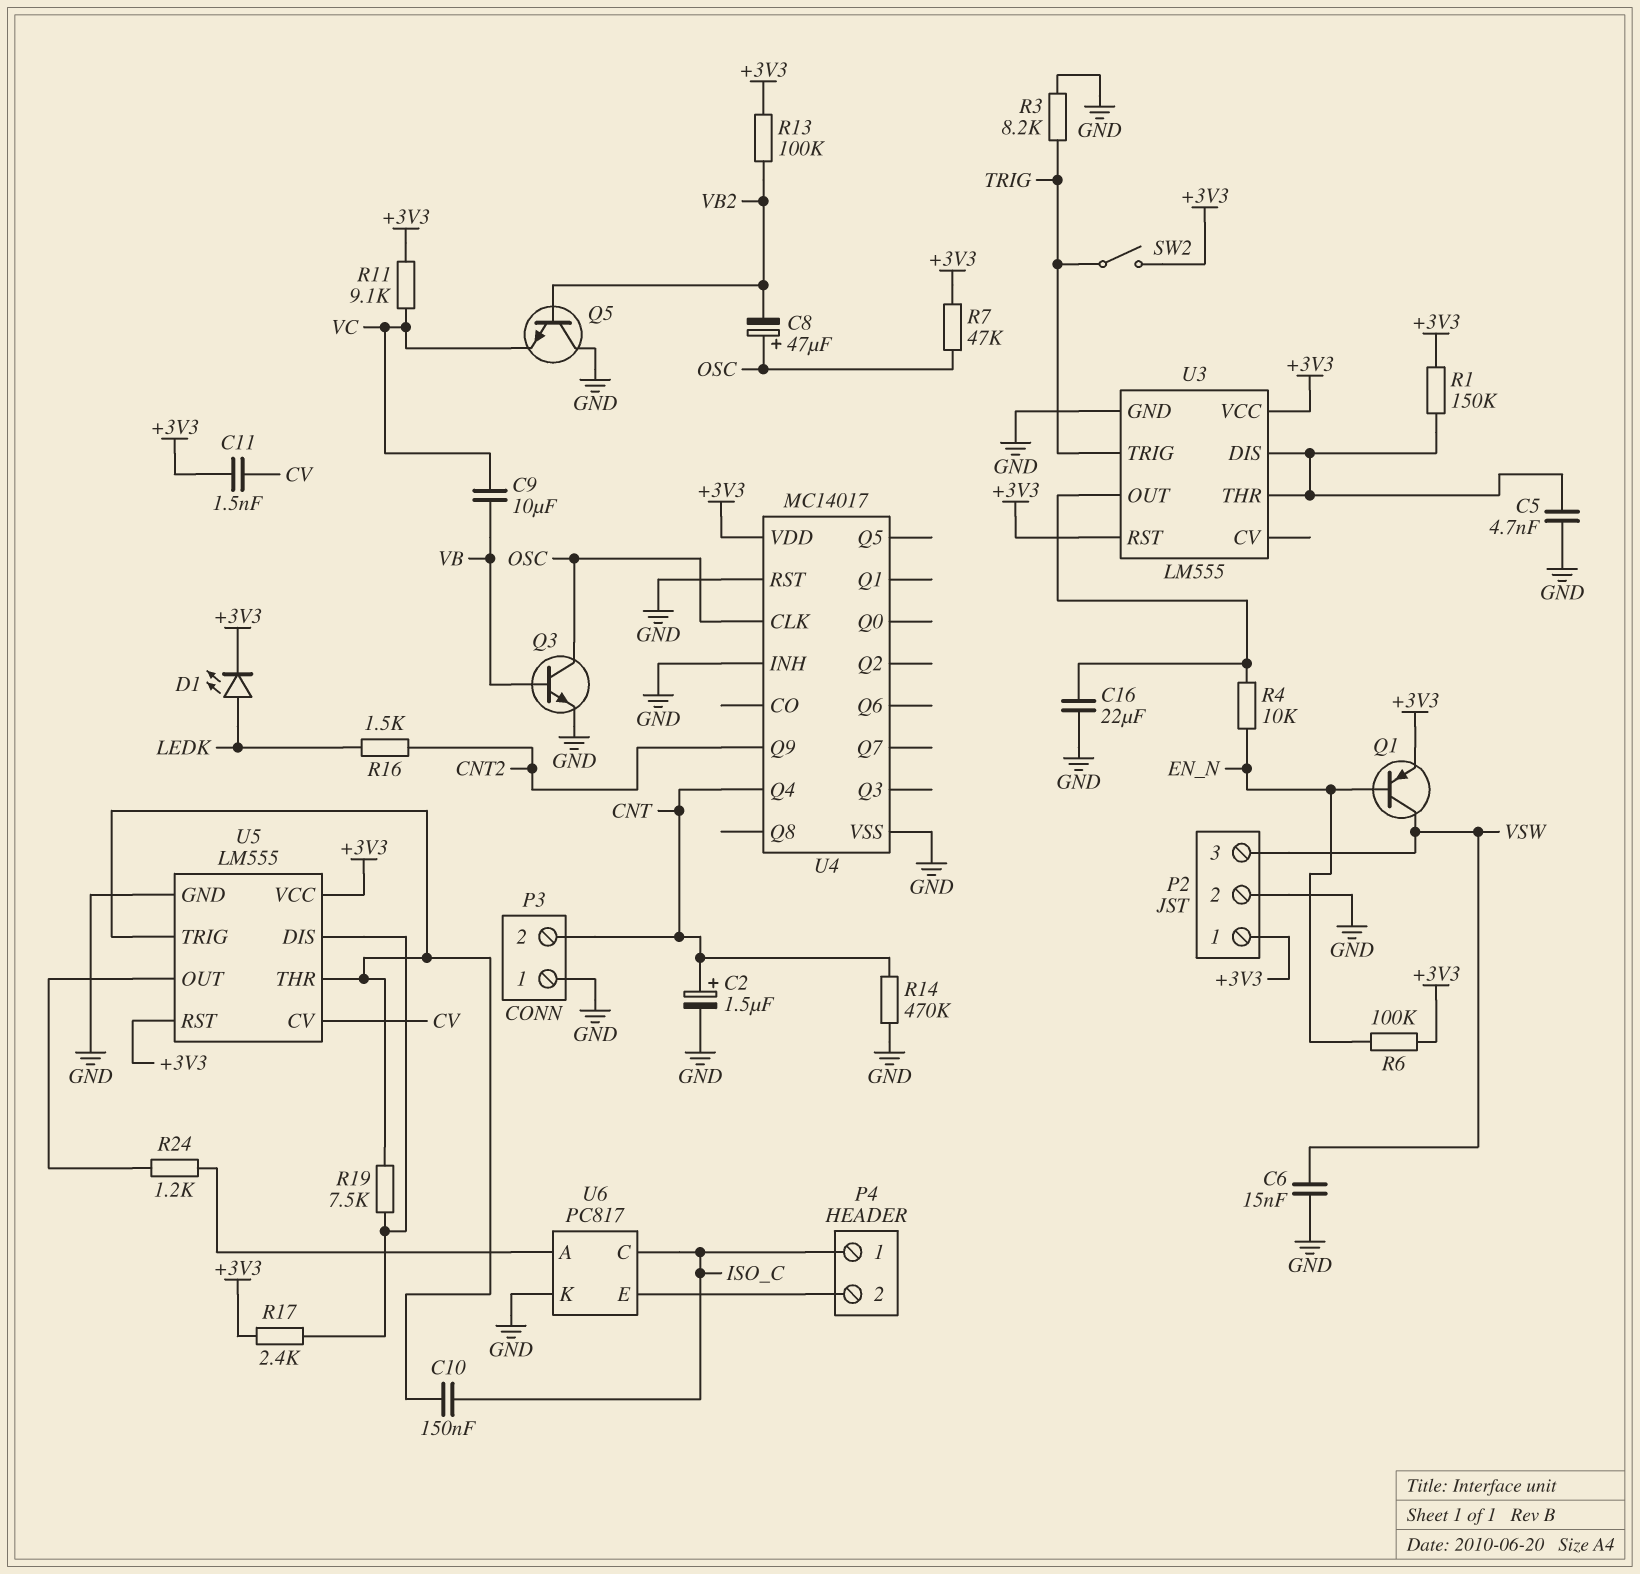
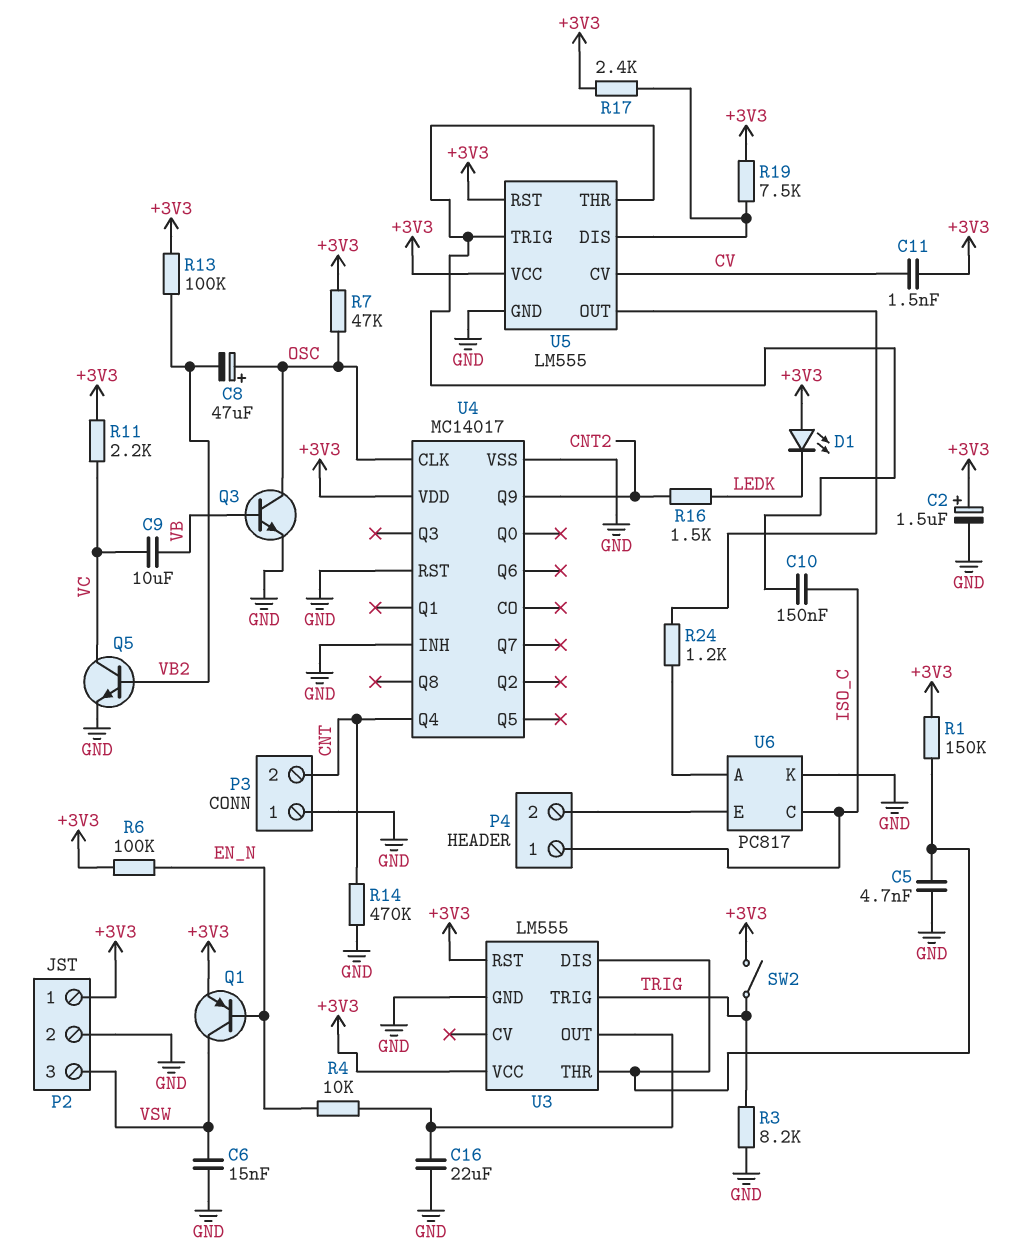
C2: 1.5uF (plus CNT, minus GND) -> 1.5uF (plus +3V3, minus GND)
D1: LED (A LEDK, K +3V3) -> LED (A +3V3, K LEDK)
Q5: NPN (B VB2, C GND, E VC) -> NPN (B VB2, C VC, E GND)
R11: 9.1k (+3V3, VC) -> 2.2k (+3V3, VC)
R19: 7.5k (U5/DIS, U5/THR) -> 7.5k (+3V3, U5/DIS)

